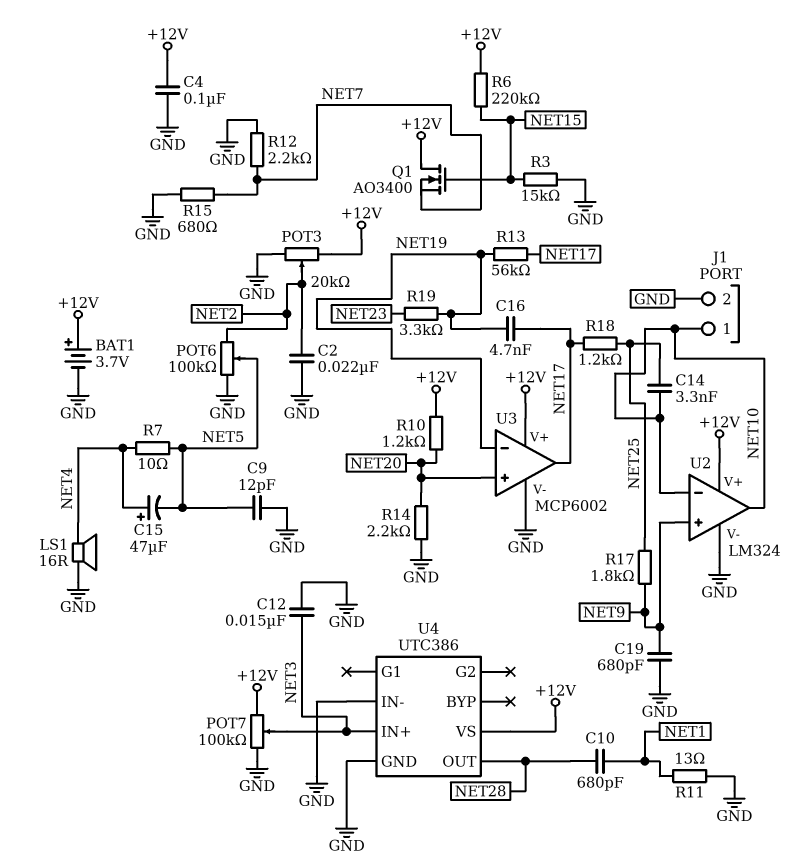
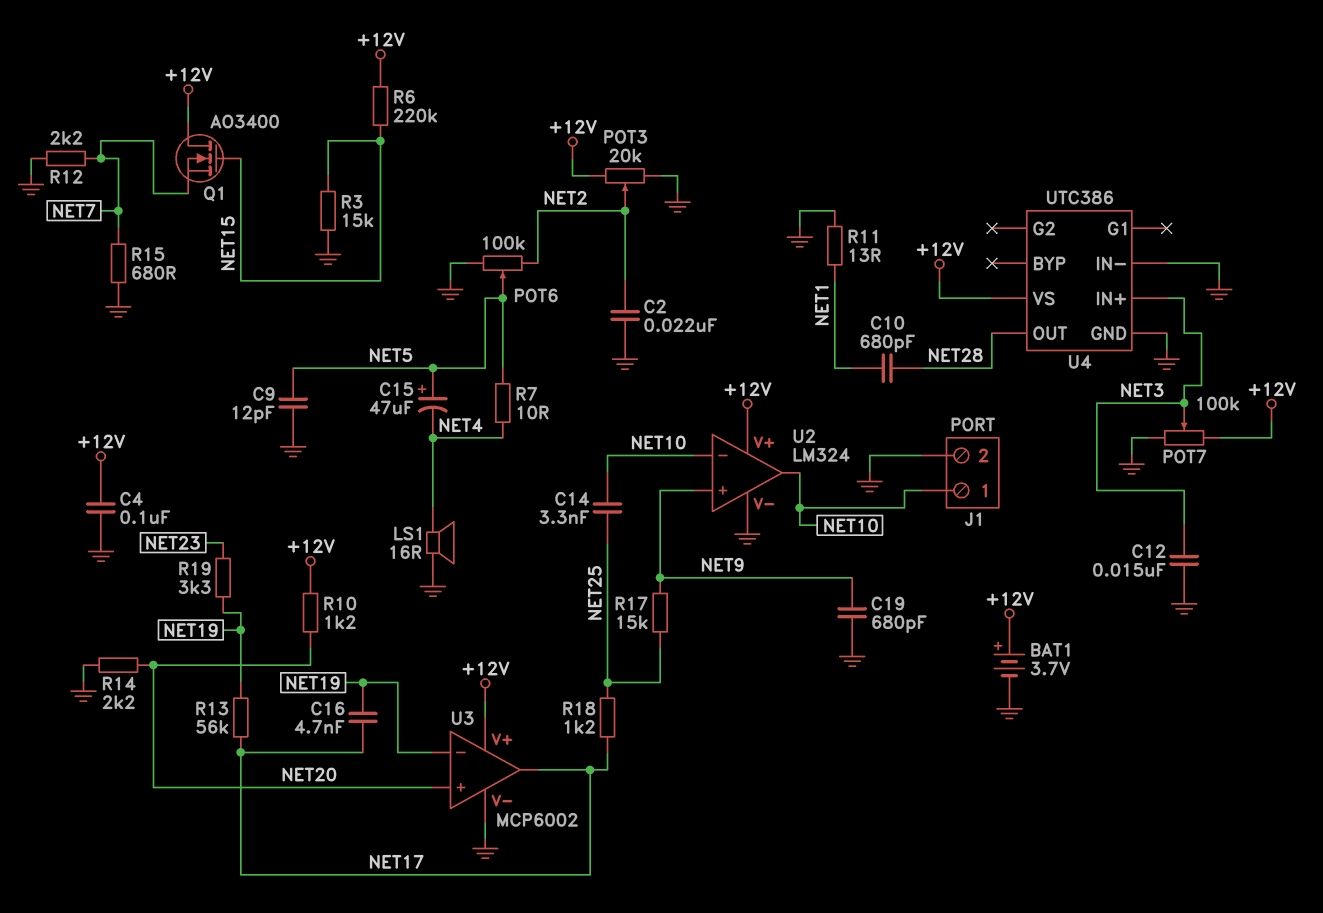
C15: 47uF (plus NET4, minus NET5) -> 47uF (plus NET5, minus NET4)
R17: 1.8k (NET9, NET25) -> 15k (NET9, NET25)

